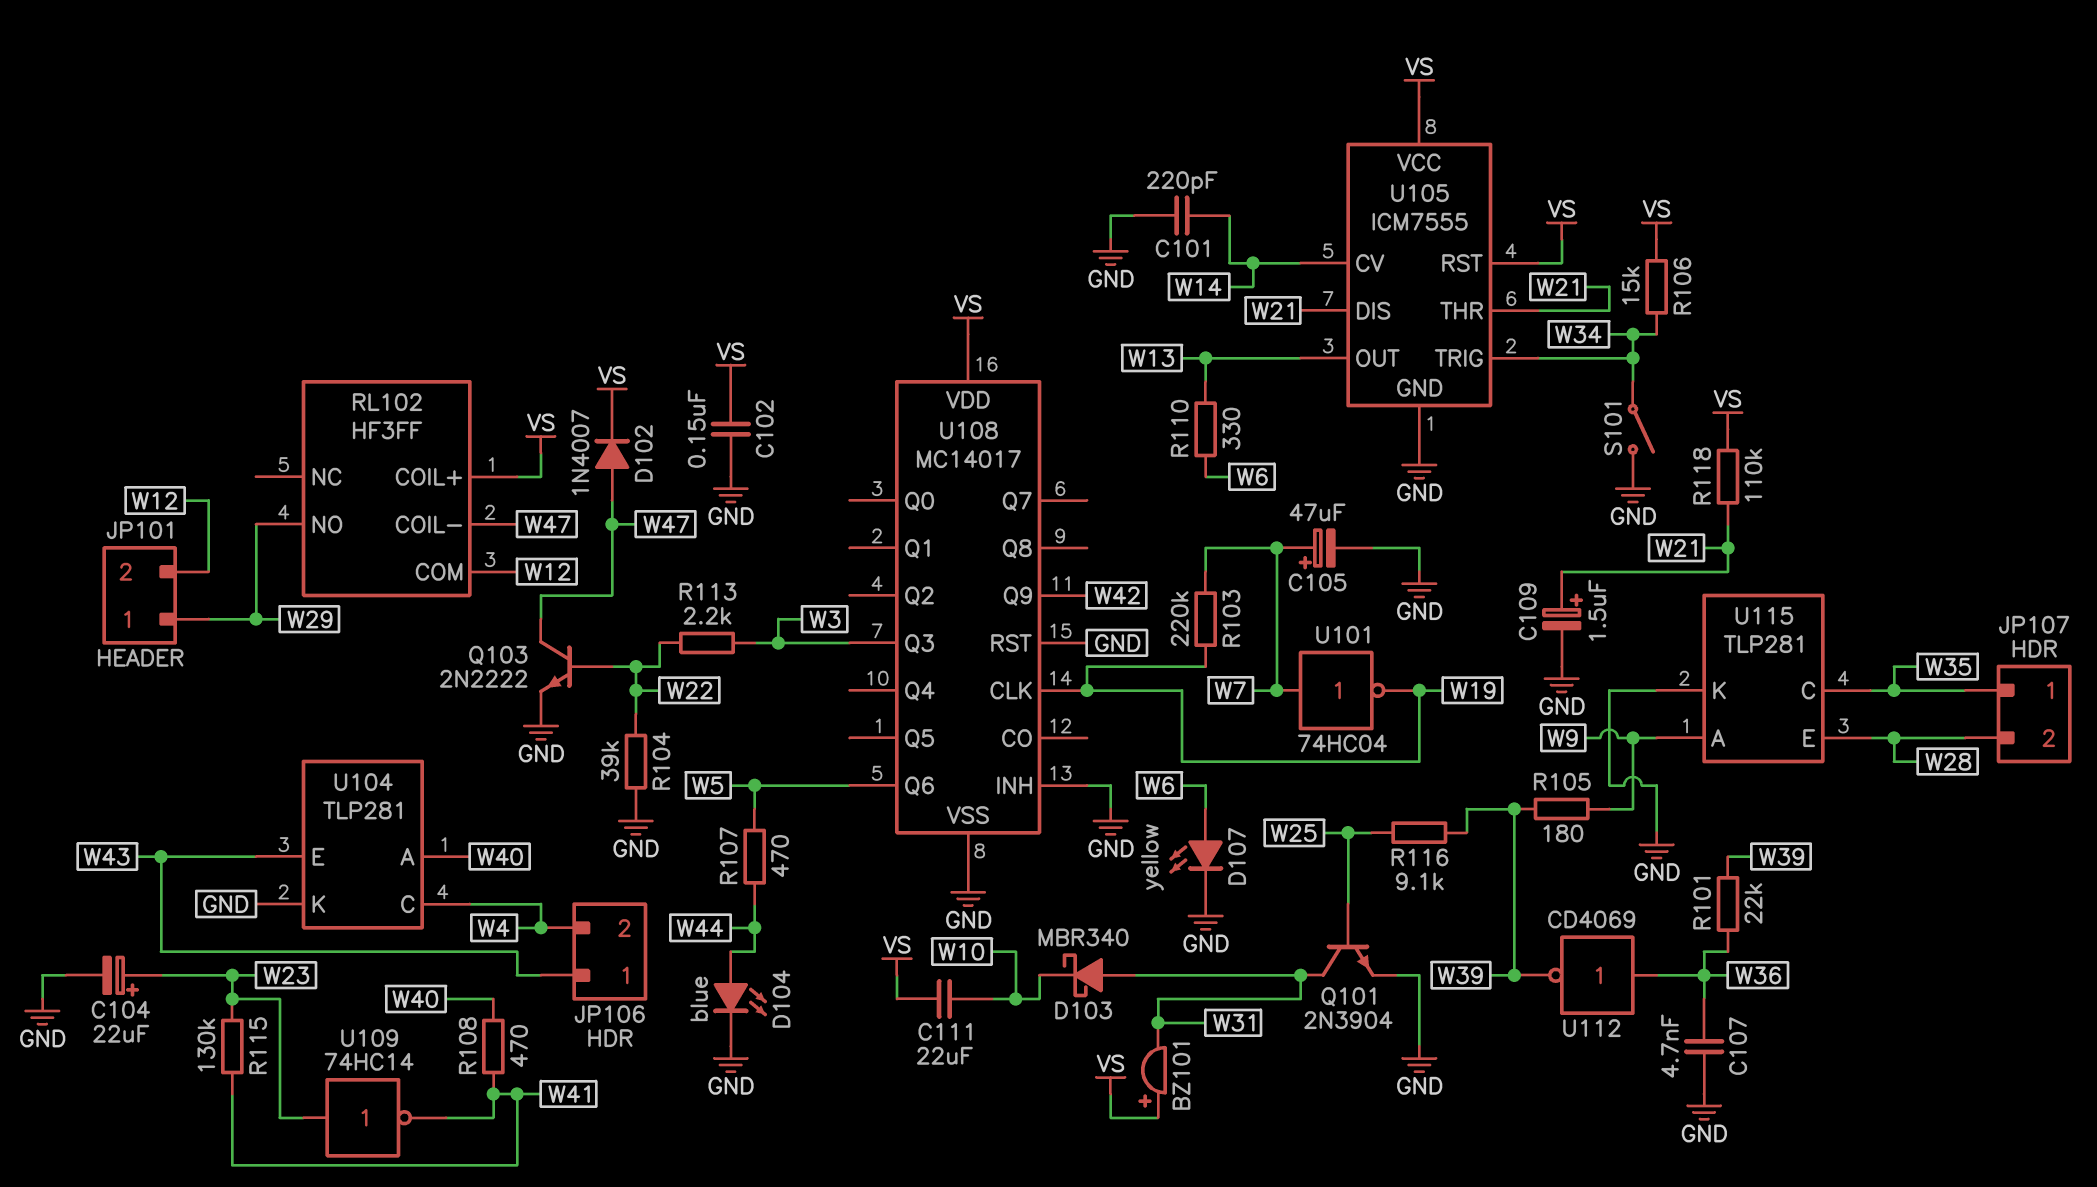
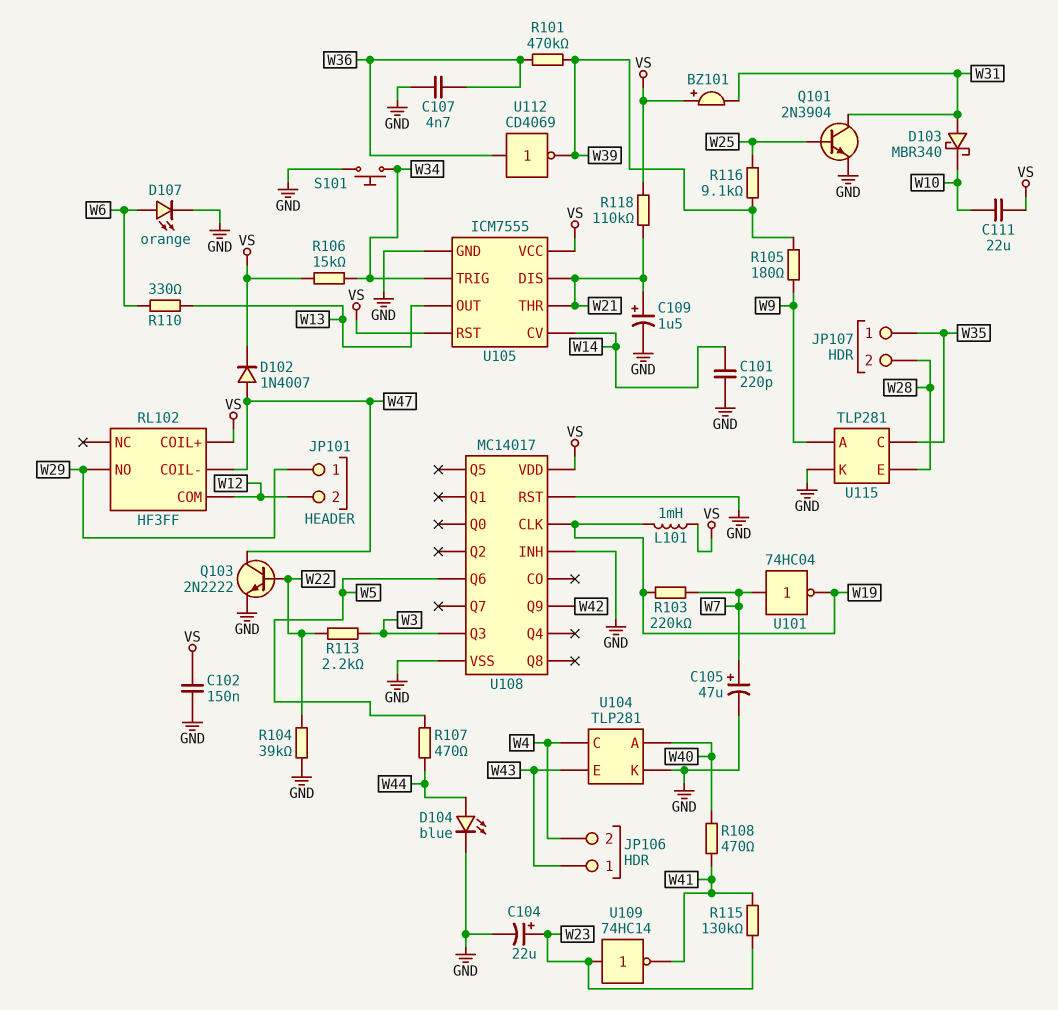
D107: LED yellow (A W6, K GND) -> LED orange (A W6, K GND)
L101: none -> 1mH (VS, W19)
R101: 22k (W36, W39) -> 470k (W36, W39)
S101: switch (GND, W34) -> button (GND, W34)

